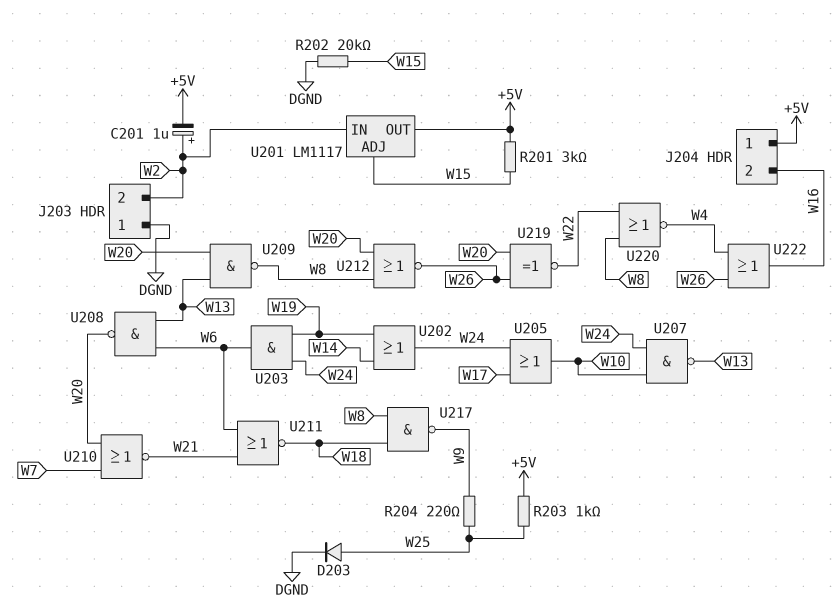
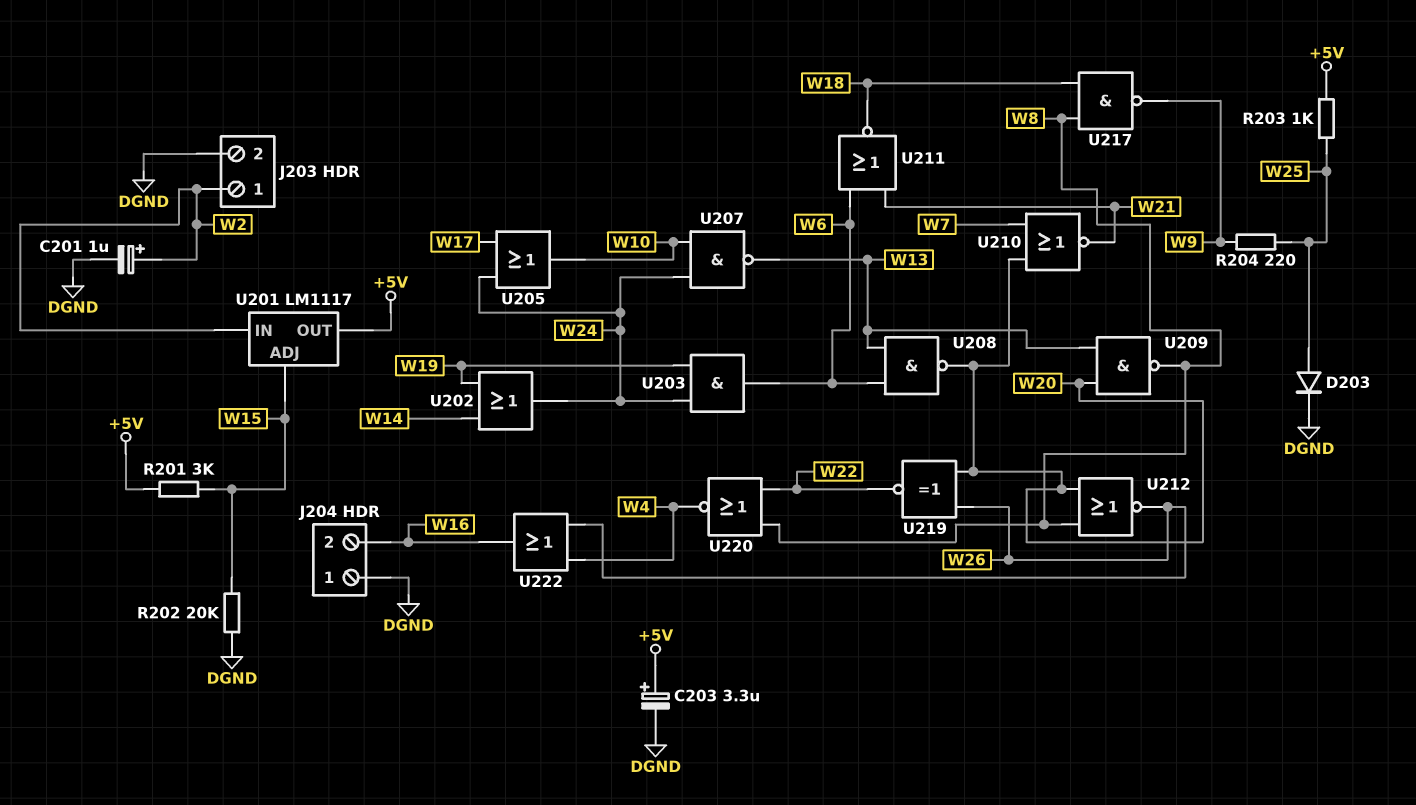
C201: 1uF (plus W2, minus +5V) -> 1uF (plus W2, minus DGND)
C203: none -> 3.3uF (plus +5V, minus DGND)
J203 pin 1: DGND -> W2
J203 pin 2: W2 -> DGND
J204 pin 1: +5V -> DGND

